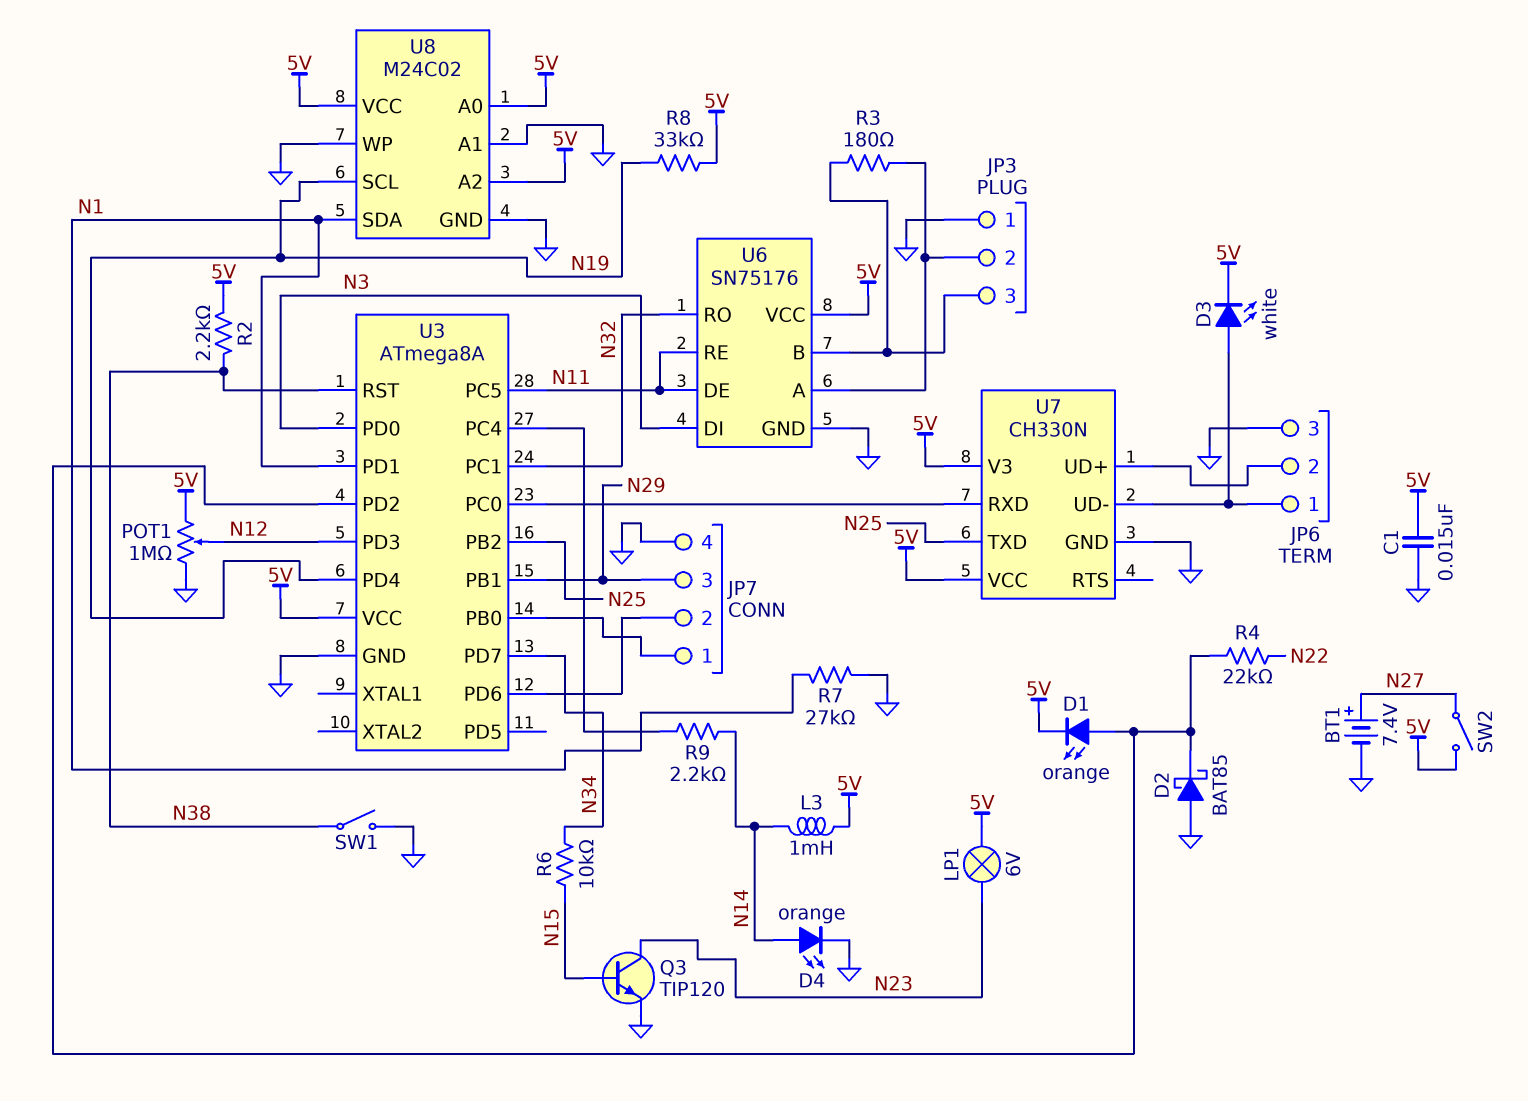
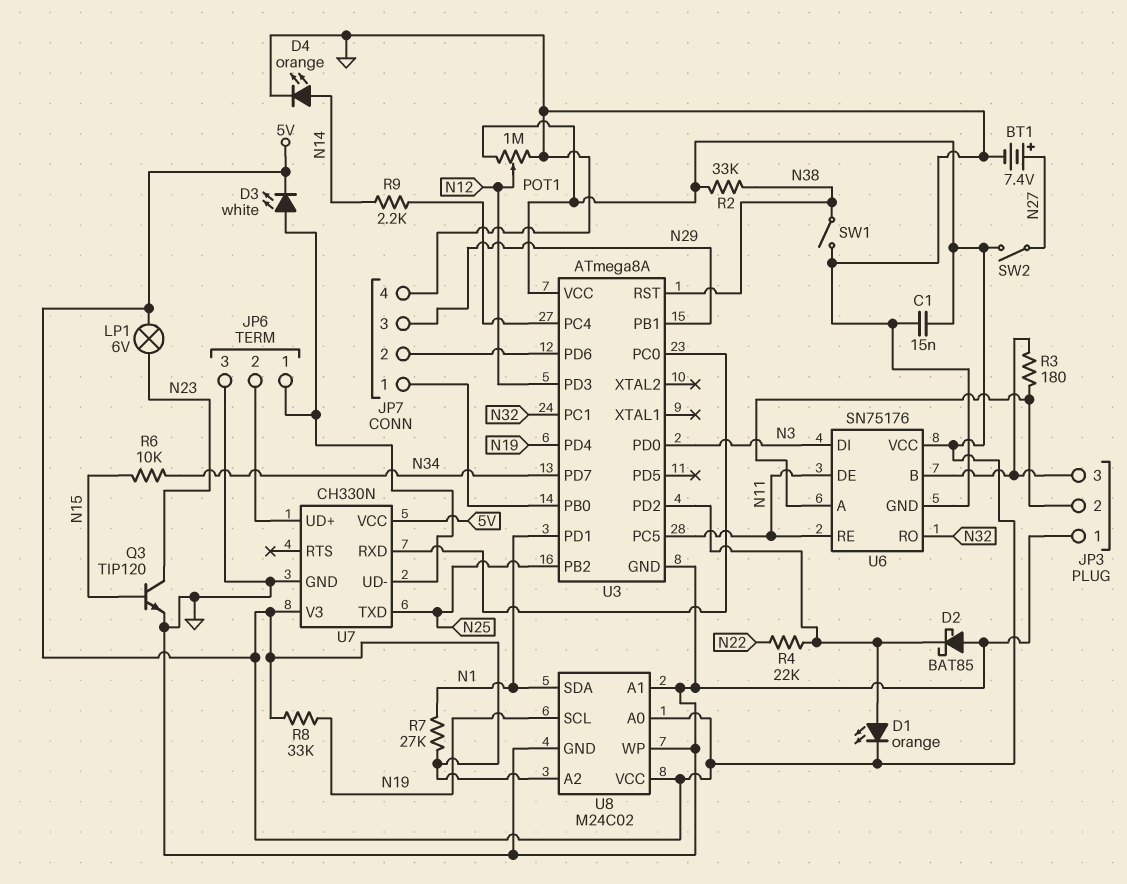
L3: 1mH (5V, N14) -> none
R2: 2.2k (5V, N38) -> 33k (5V, N38)
R7: 27k (GND, N1) -> 27k (5V, N1)

